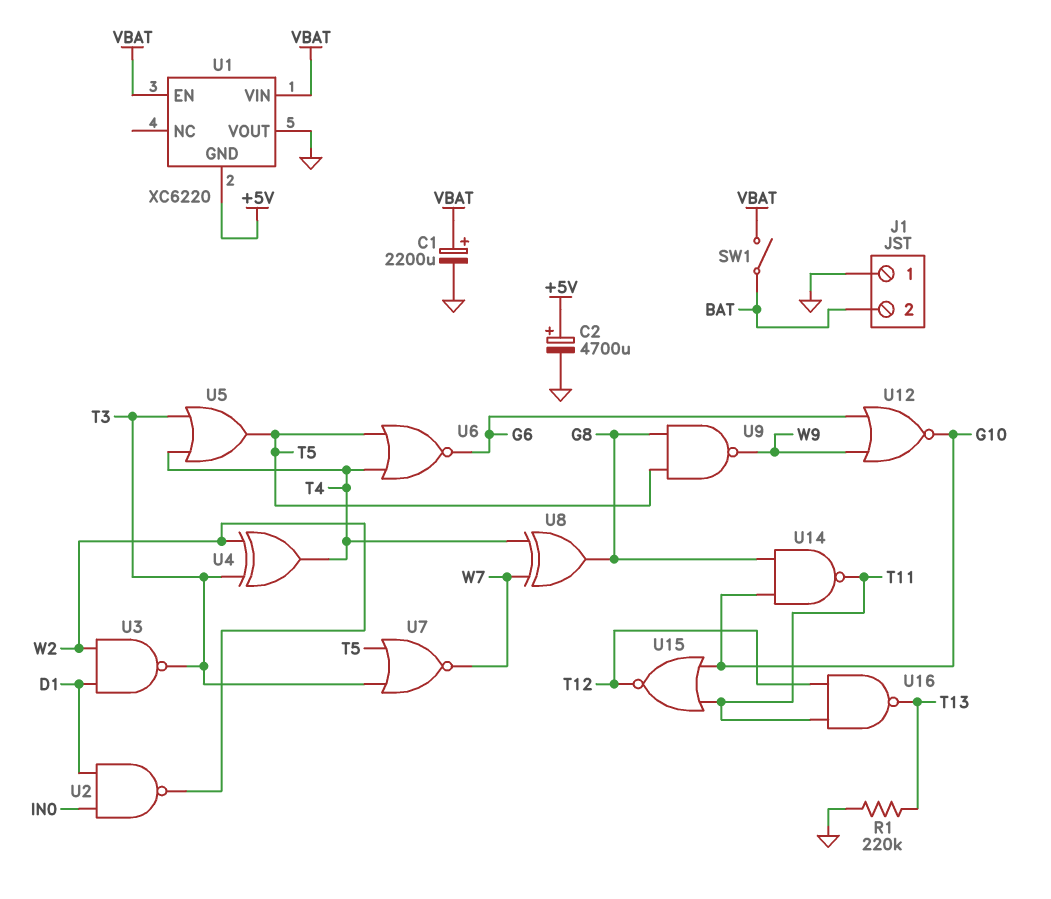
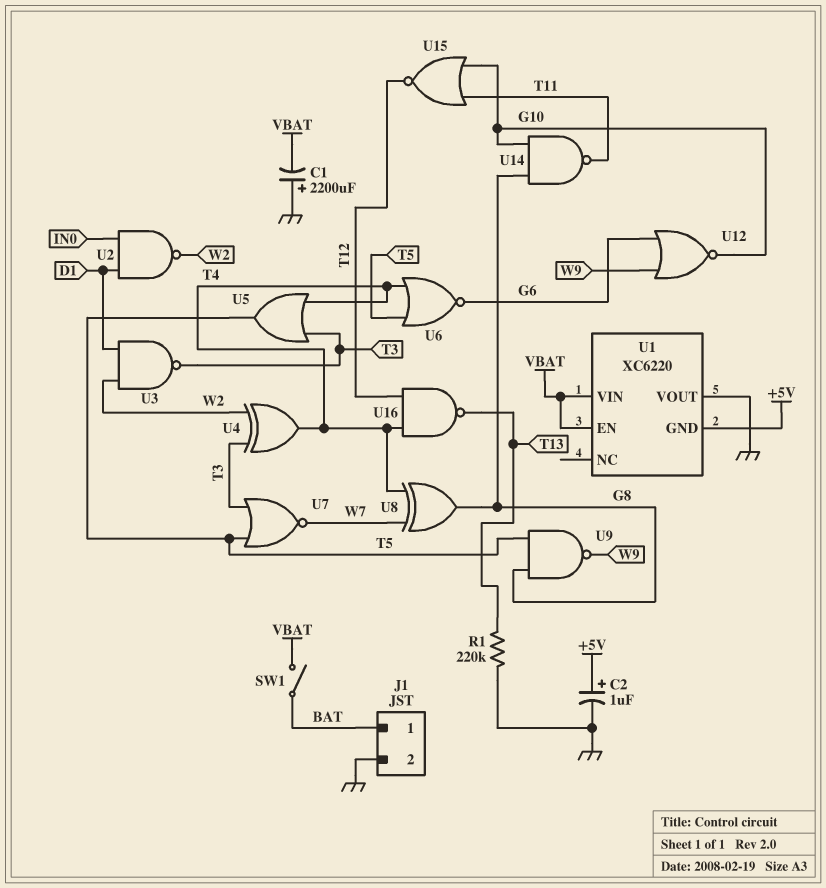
C1: 2200uF (plus VBAT, minus GND) -> 2200uF (plus GND, minus VBAT)
C2: 4700uF (plus +5V, minus GND) -> 1uF (plus +5V, minus GND)
J1 pin 1: GND -> BAT
J1 pin 2: BAT -> GND
U16: NAND (in T11, in T12, out T13) -> NAND (in T4, in T12, out T13)

